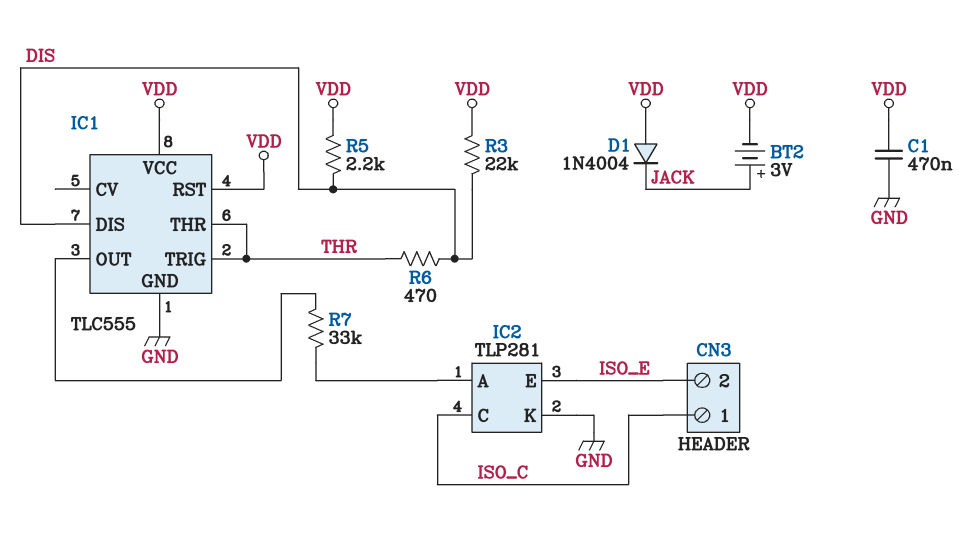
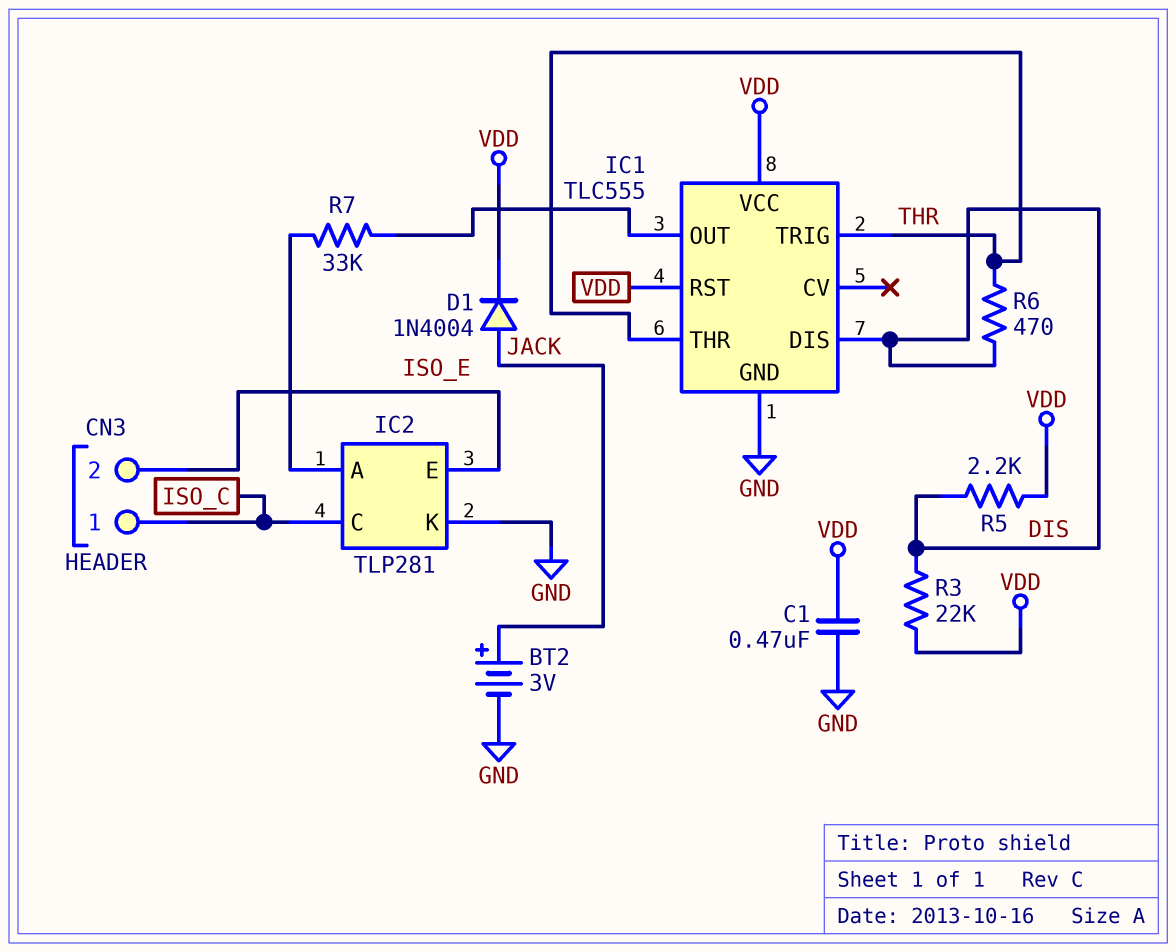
BT2: 3V (plus JACK, minus VDD) -> 3V (plus JACK, minus GND)
D1: diode 1N4004 (A VDD, K JACK) -> diode 1N4004 (A JACK, K VDD)

